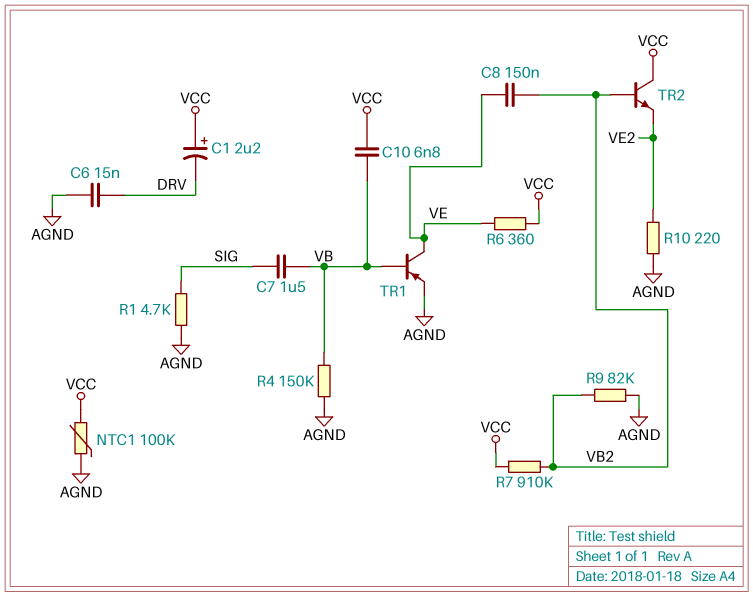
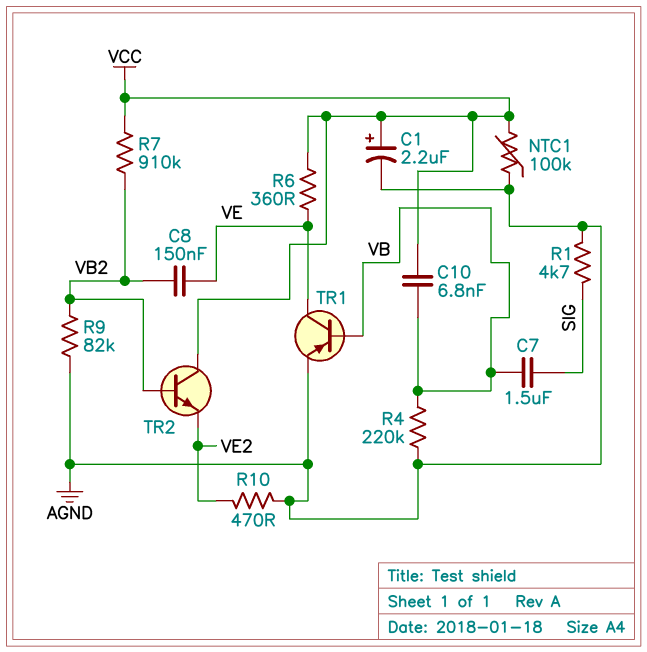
C1: 2.2uF (plus VCC, minus DRV) -> 2.2uF (plus VCC, minus AGND)
C6: 15nF (AGND, DRV) -> none
R4: 150k (AGND, VB) -> 220k (AGND, VB)
R10: 220 (AGND, VE2) -> 470 (AGND, VE2)

